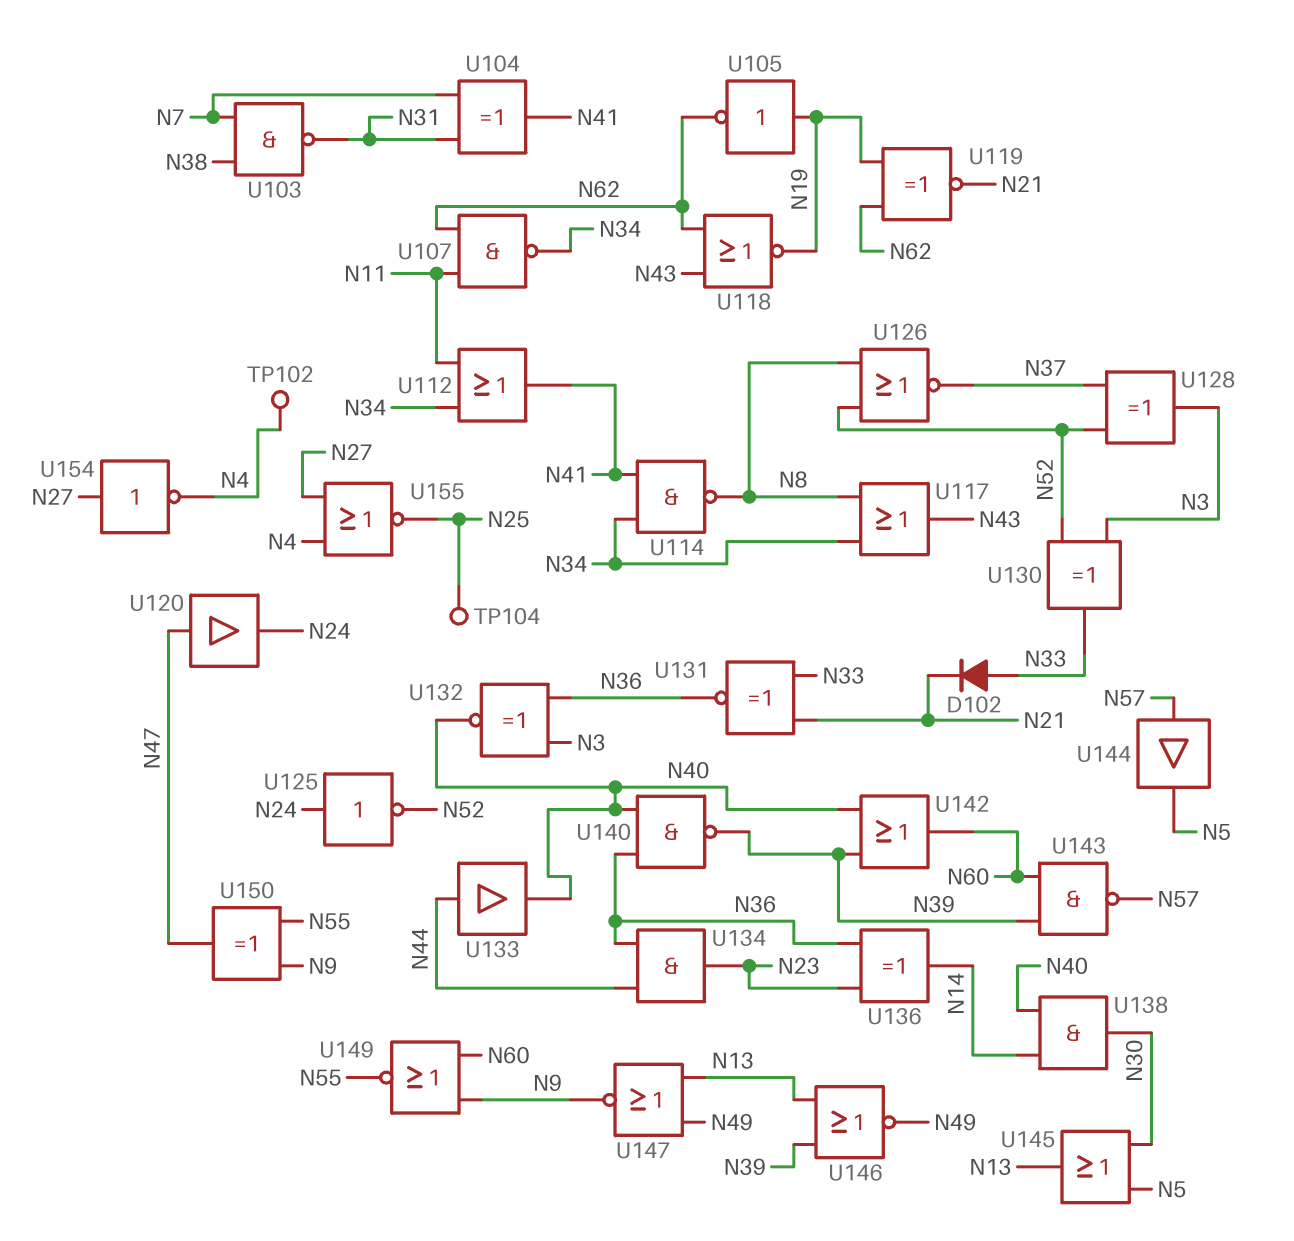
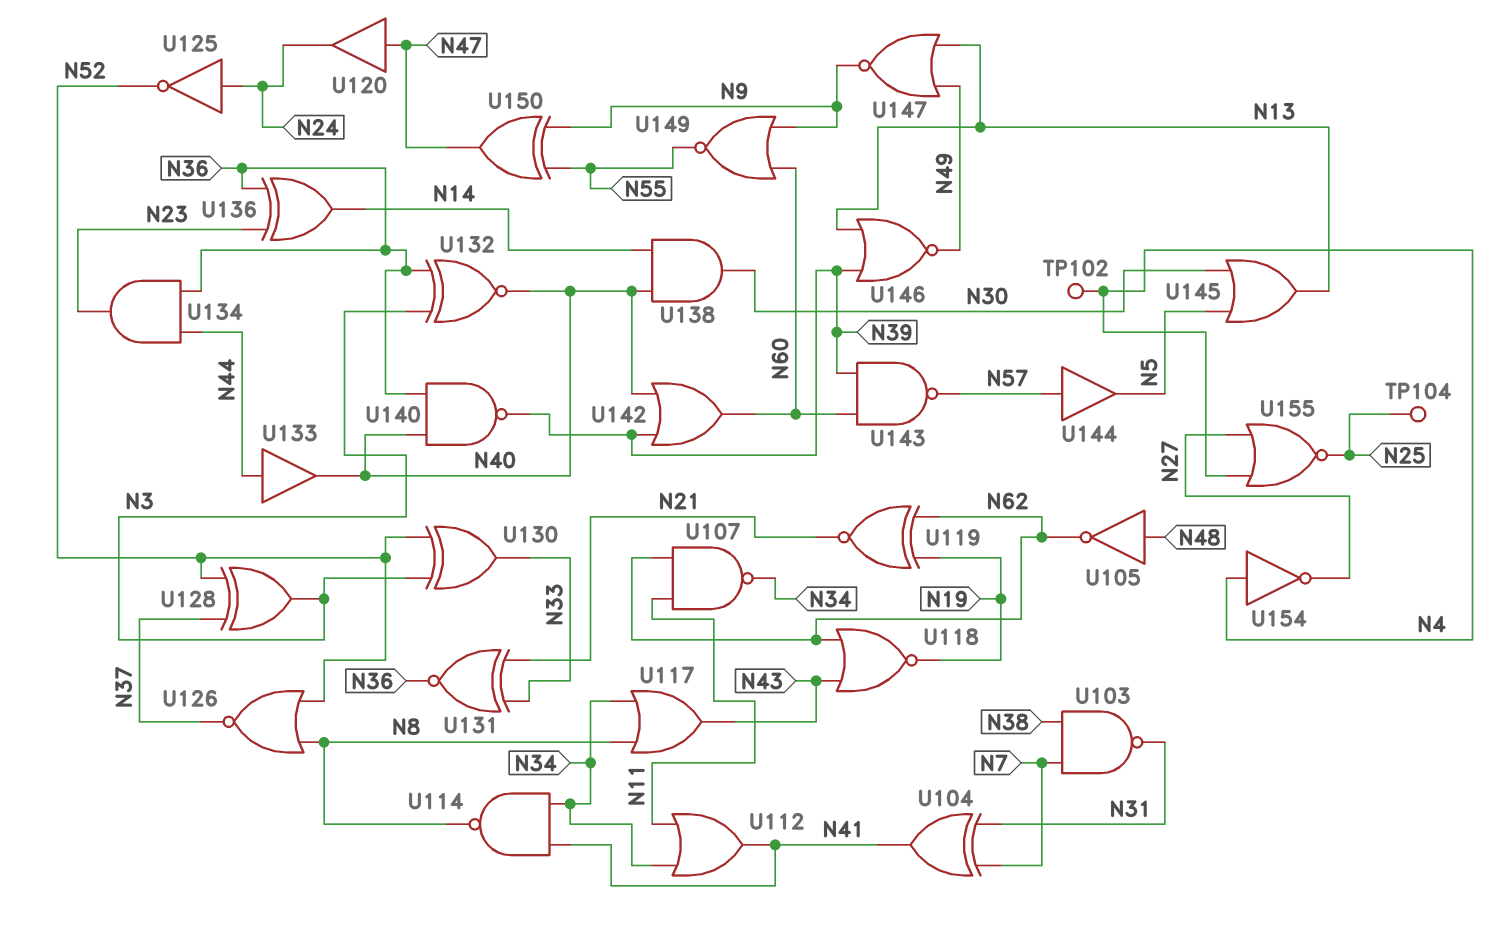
D102: diode (A N33, K N21) -> none
U105: NOT (in N19, out N62) -> NOT (in N48, out N62)
U154: NOT (in N27, out N4) -> NOT (in N4, out N27)

